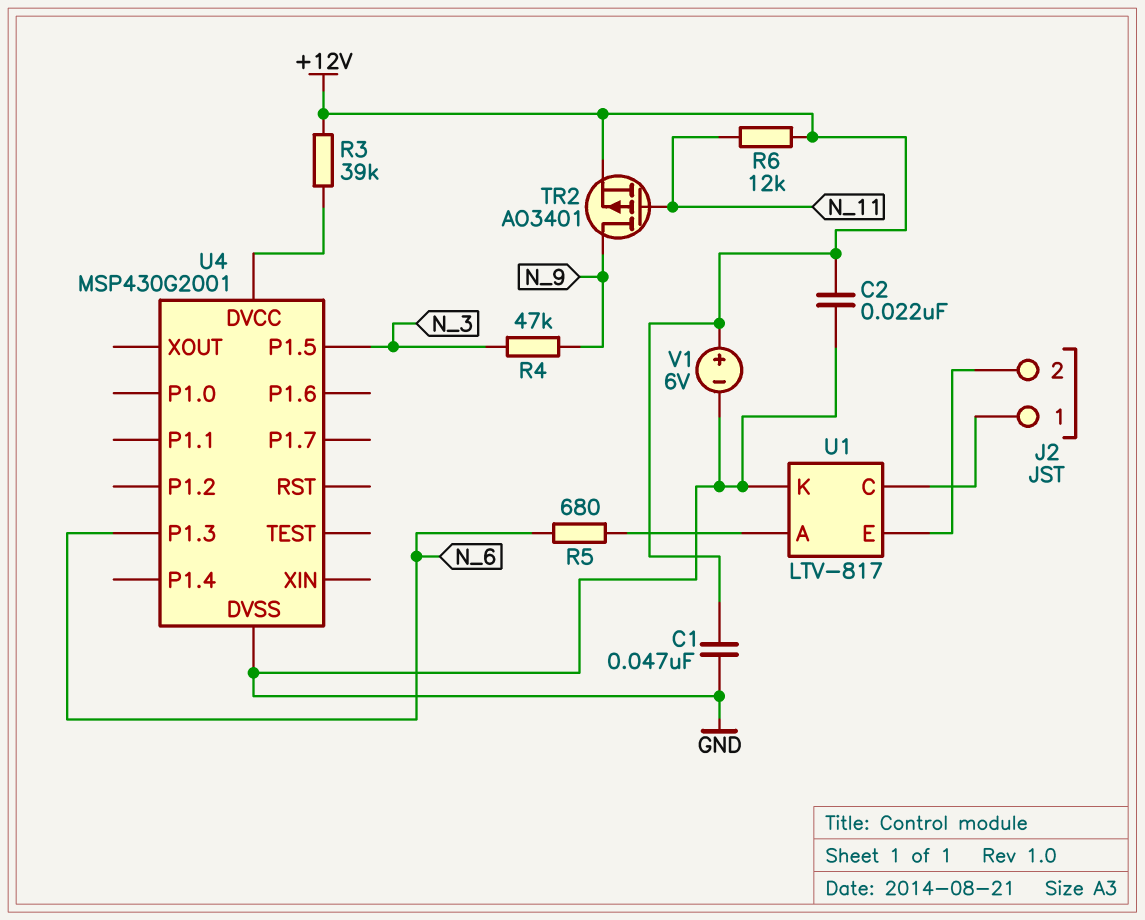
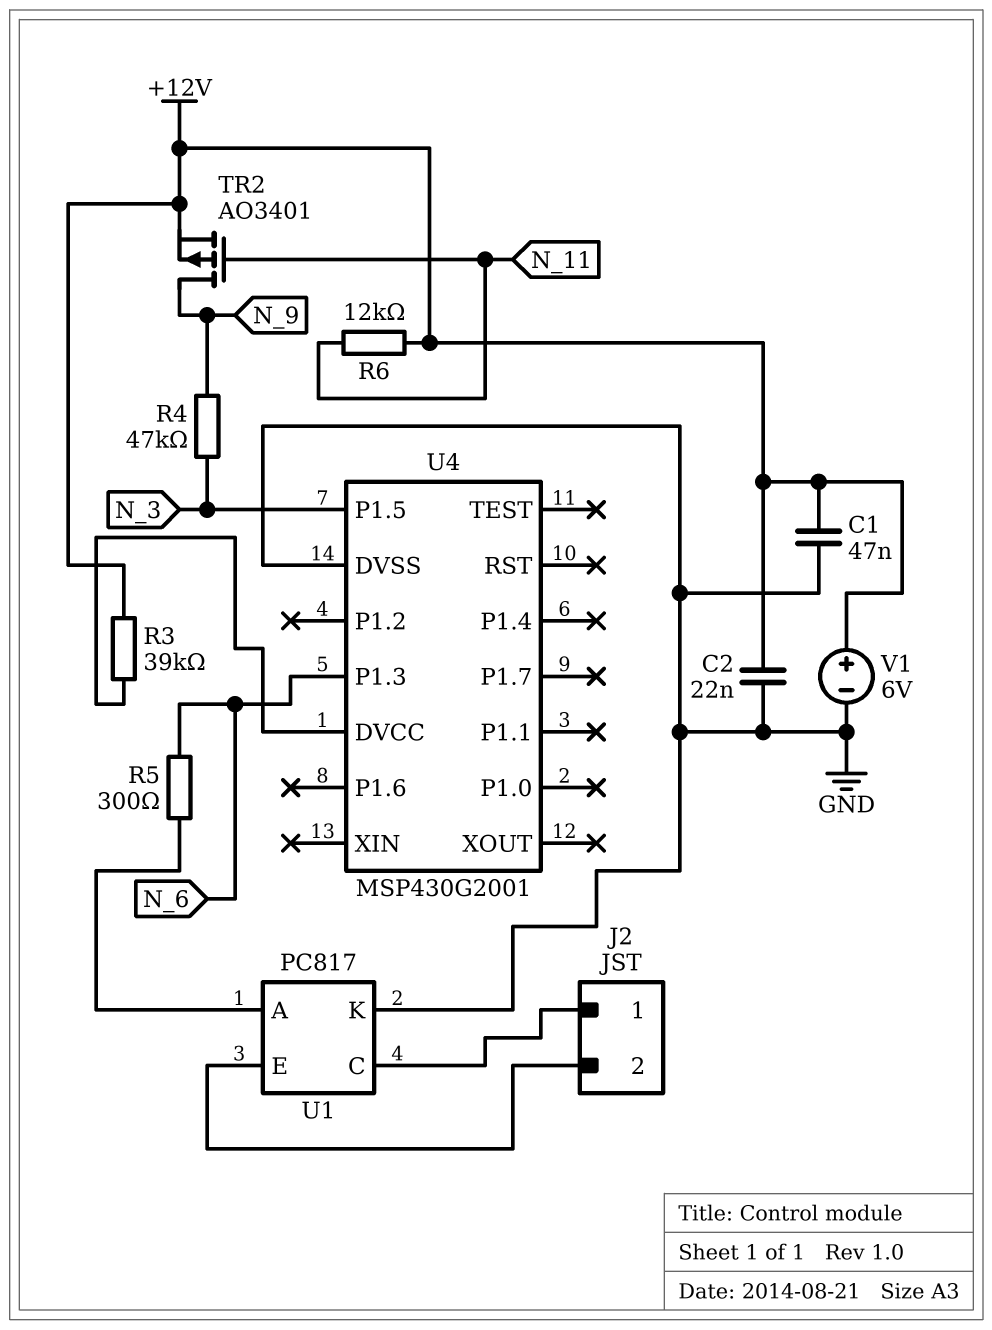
R5: 680 (N_6, U1/A) -> 300 (N_6, U1/A)
U1: LTV-817 -> PC817

